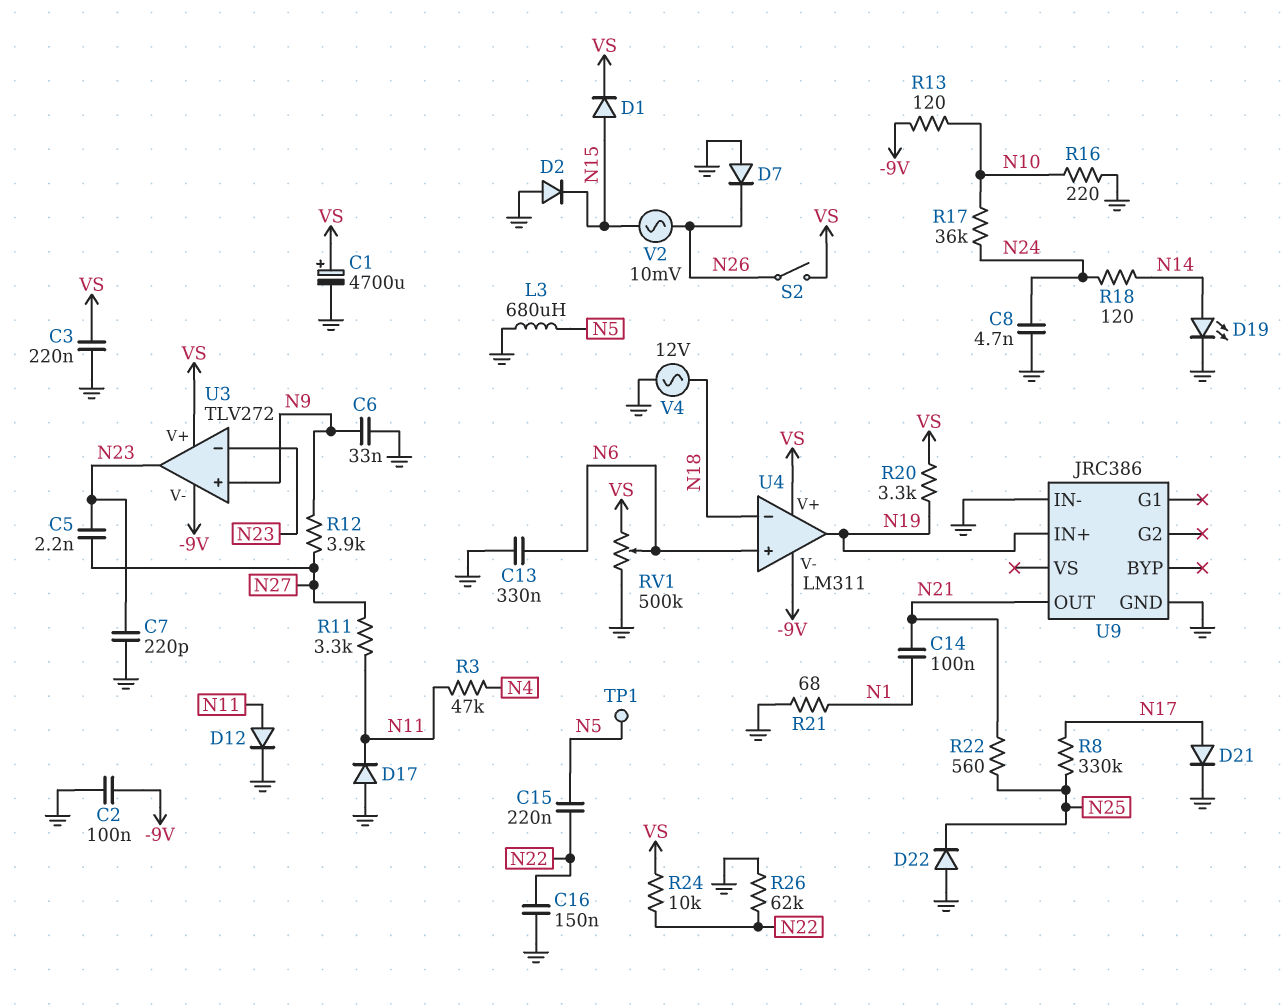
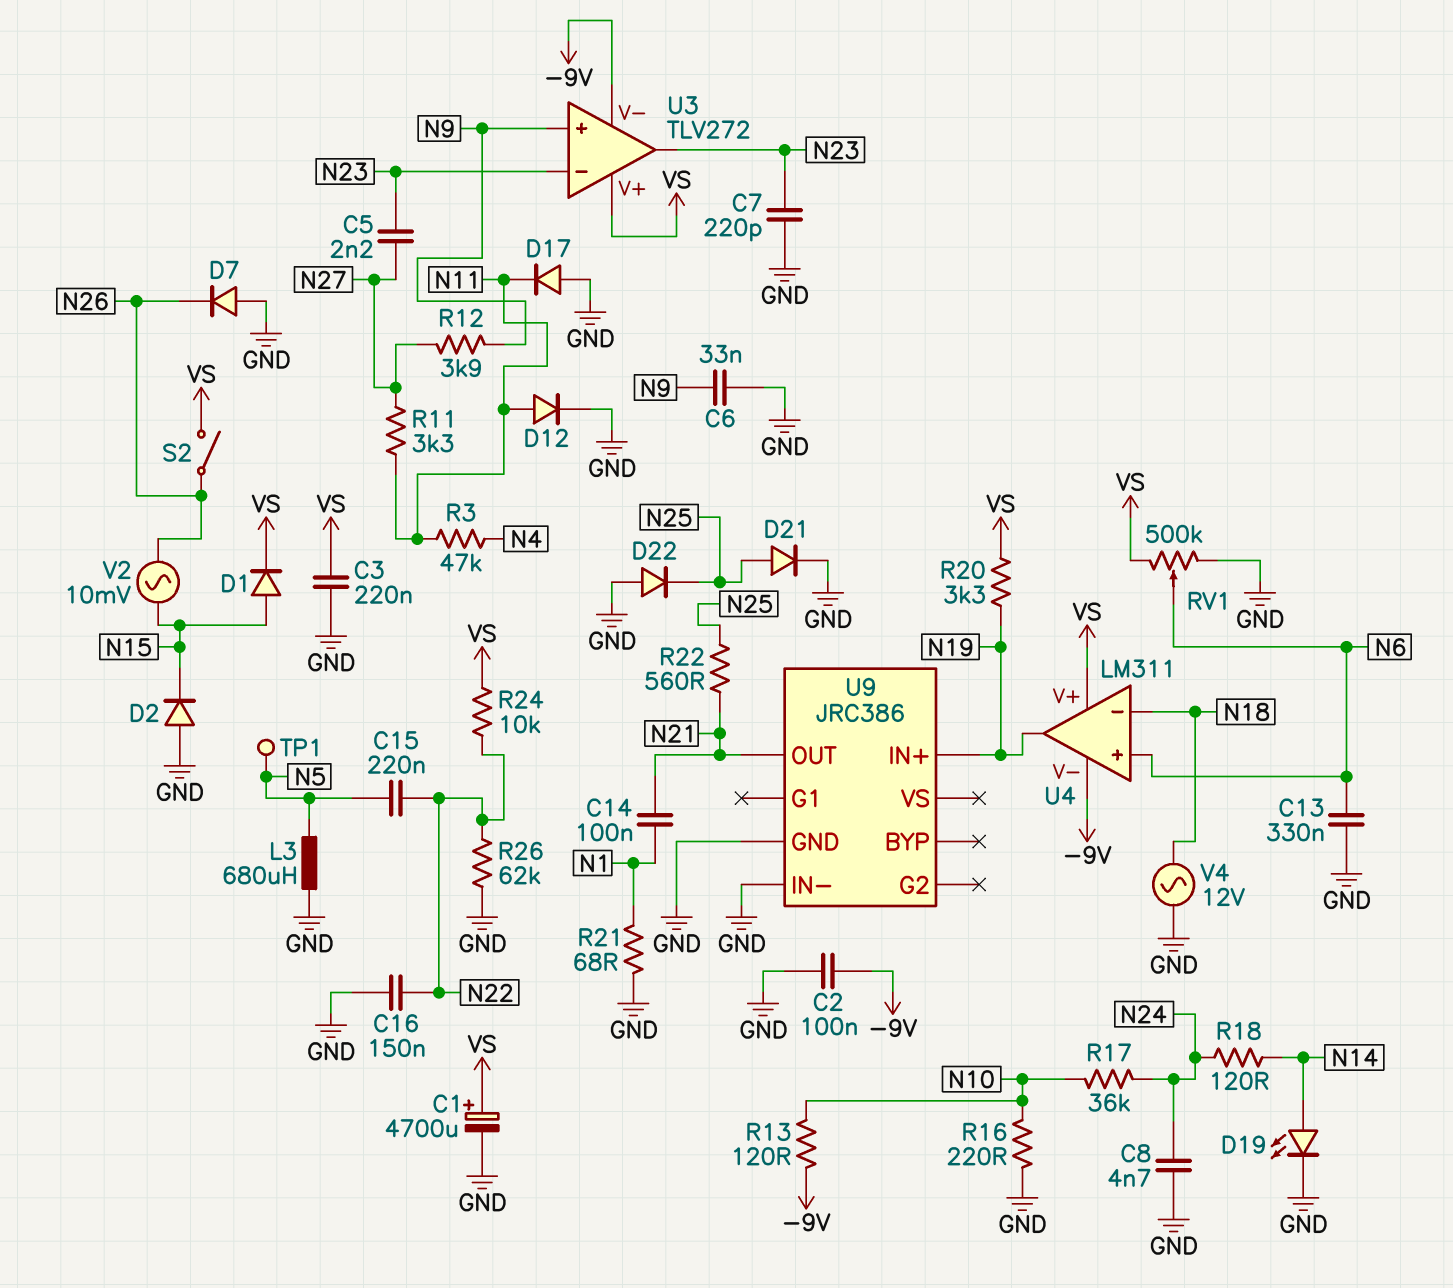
D21: diode (A N17, K GND) -> diode (A N25, K GND)
R8: 330k (N17, N25) -> none

